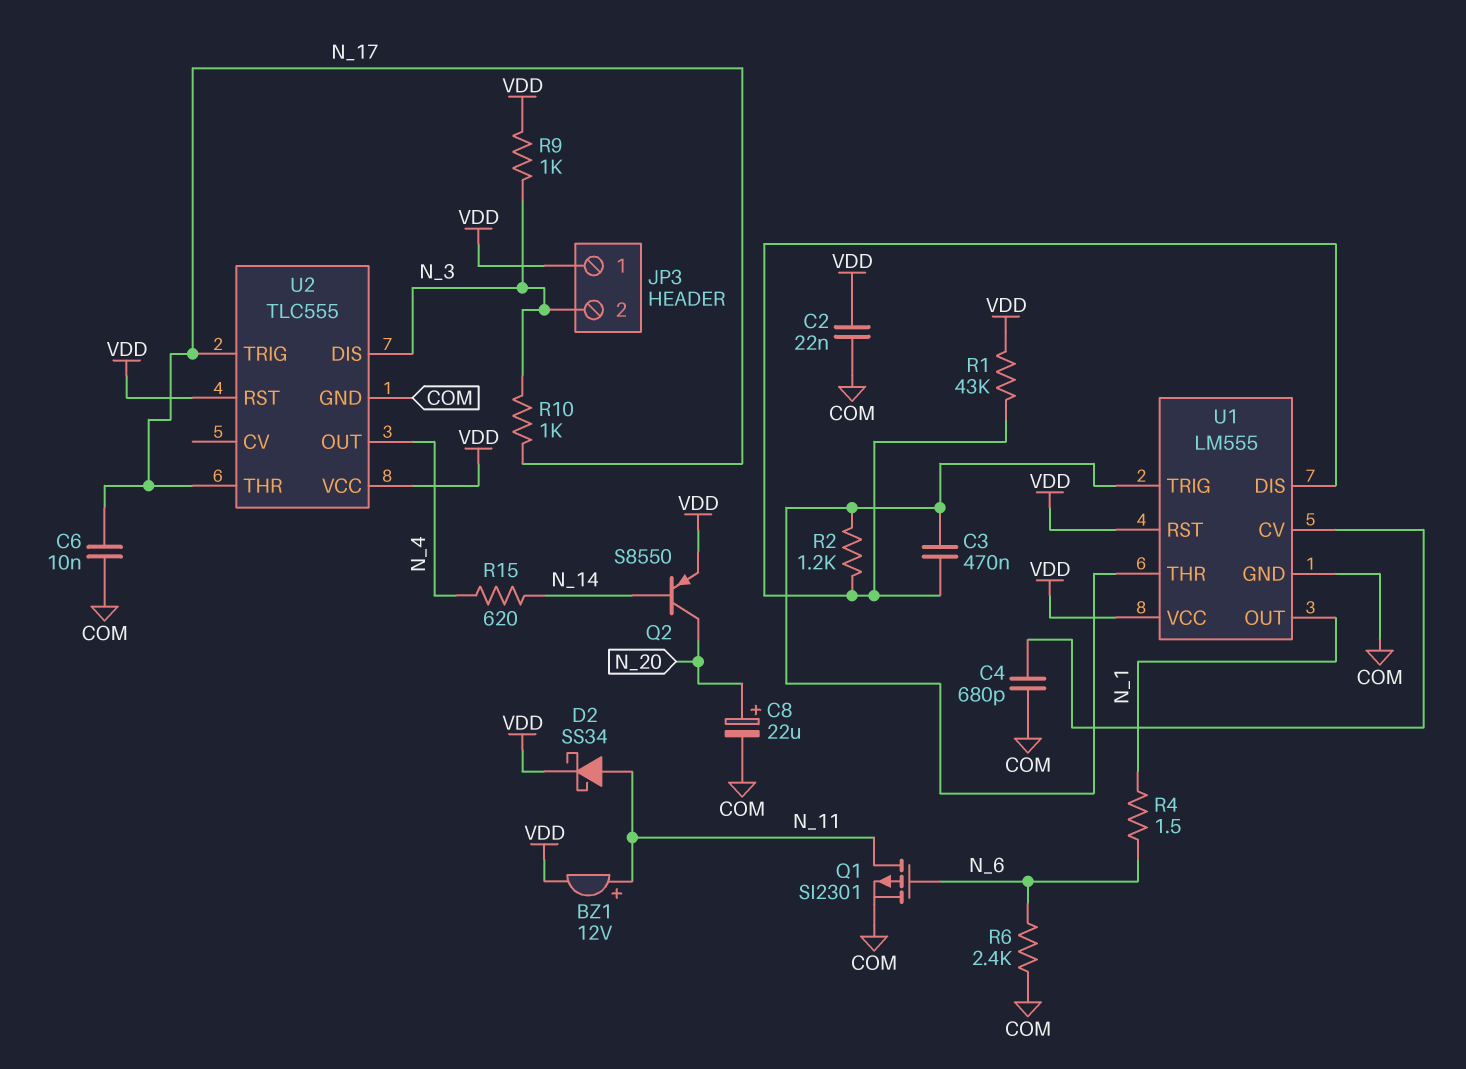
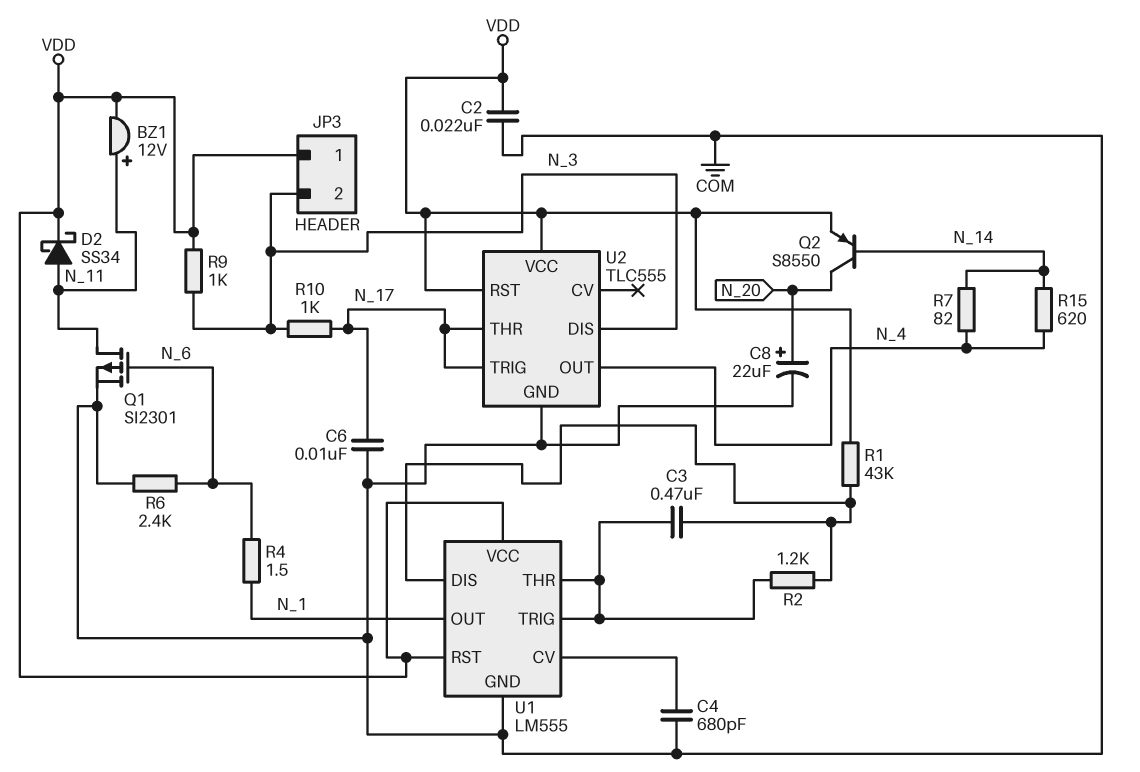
R7: none -> 82 (N_4, N_14)

